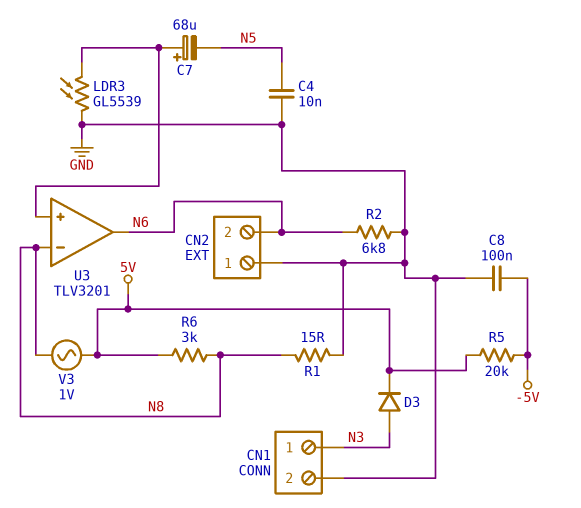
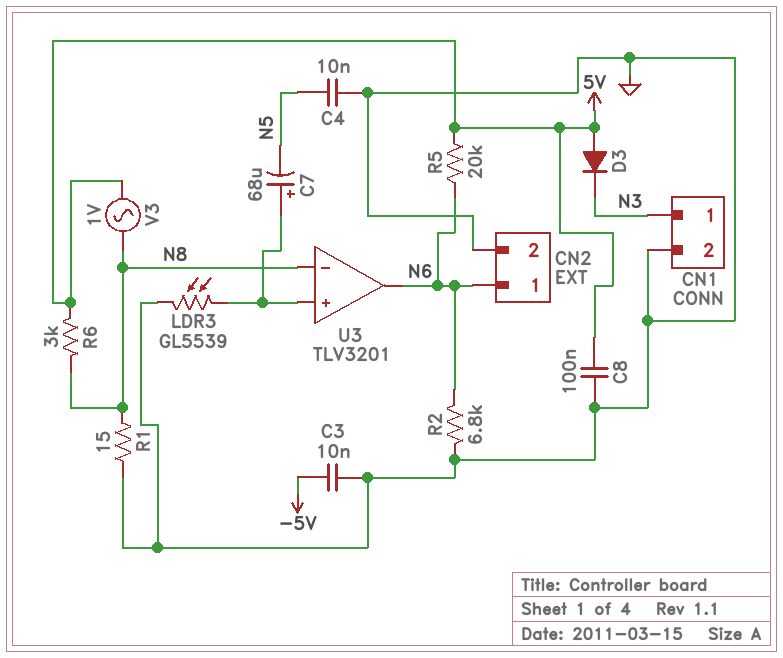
C3: none -> 10nF (-5V, GND)
C8: 100nF (-5V, GND) -> 100nF (5V, GND)
CN2 pin 1: GND -> N6
CN2 pin 2: N6 -> GND
D3: diode (A N3, K 5V) -> diode (A 5V, K N3)
R5: 20k (-5V, 5V) -> 20k (5V, N6)

